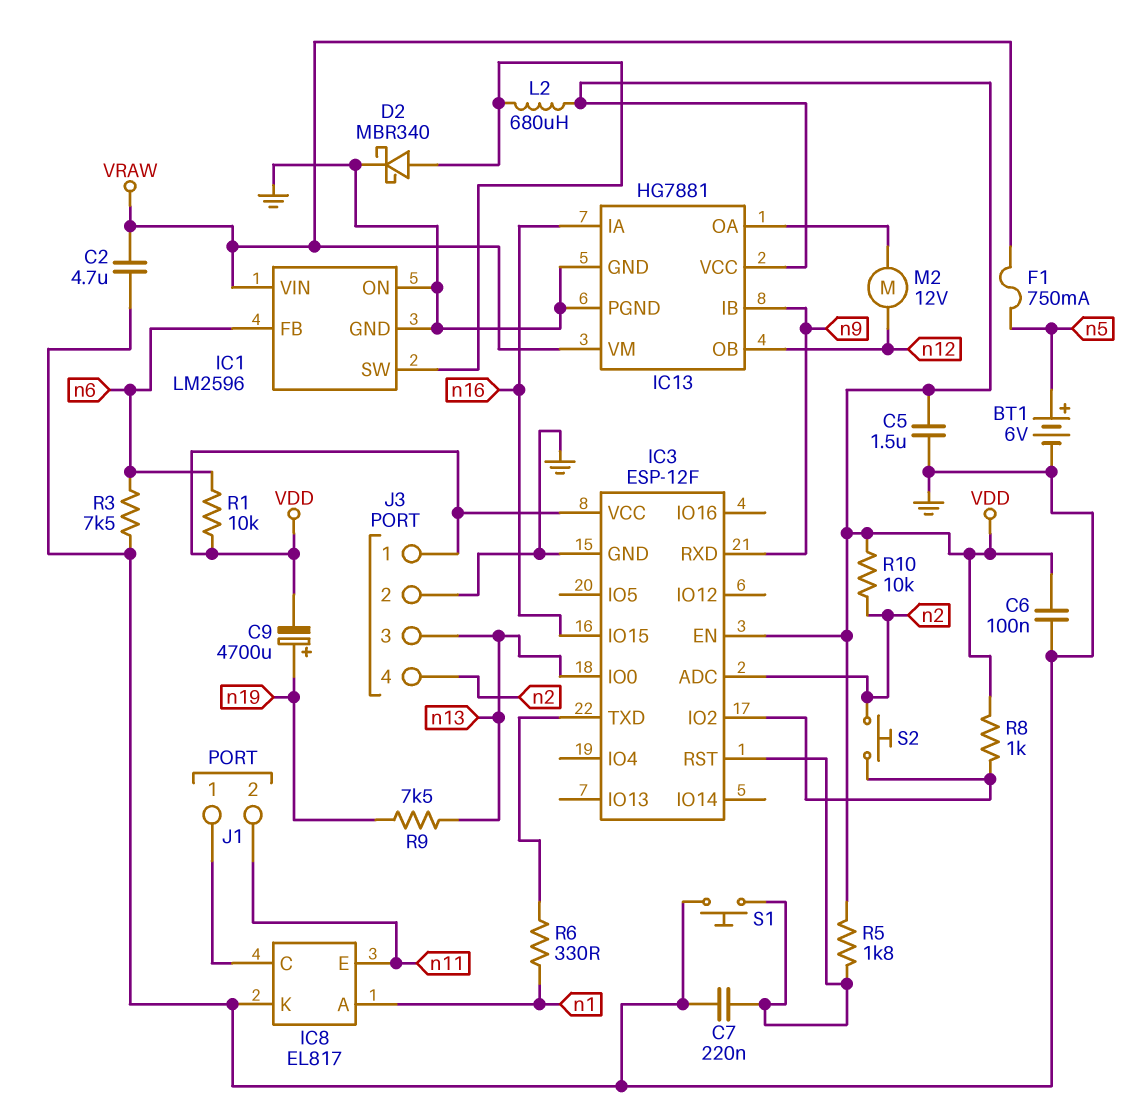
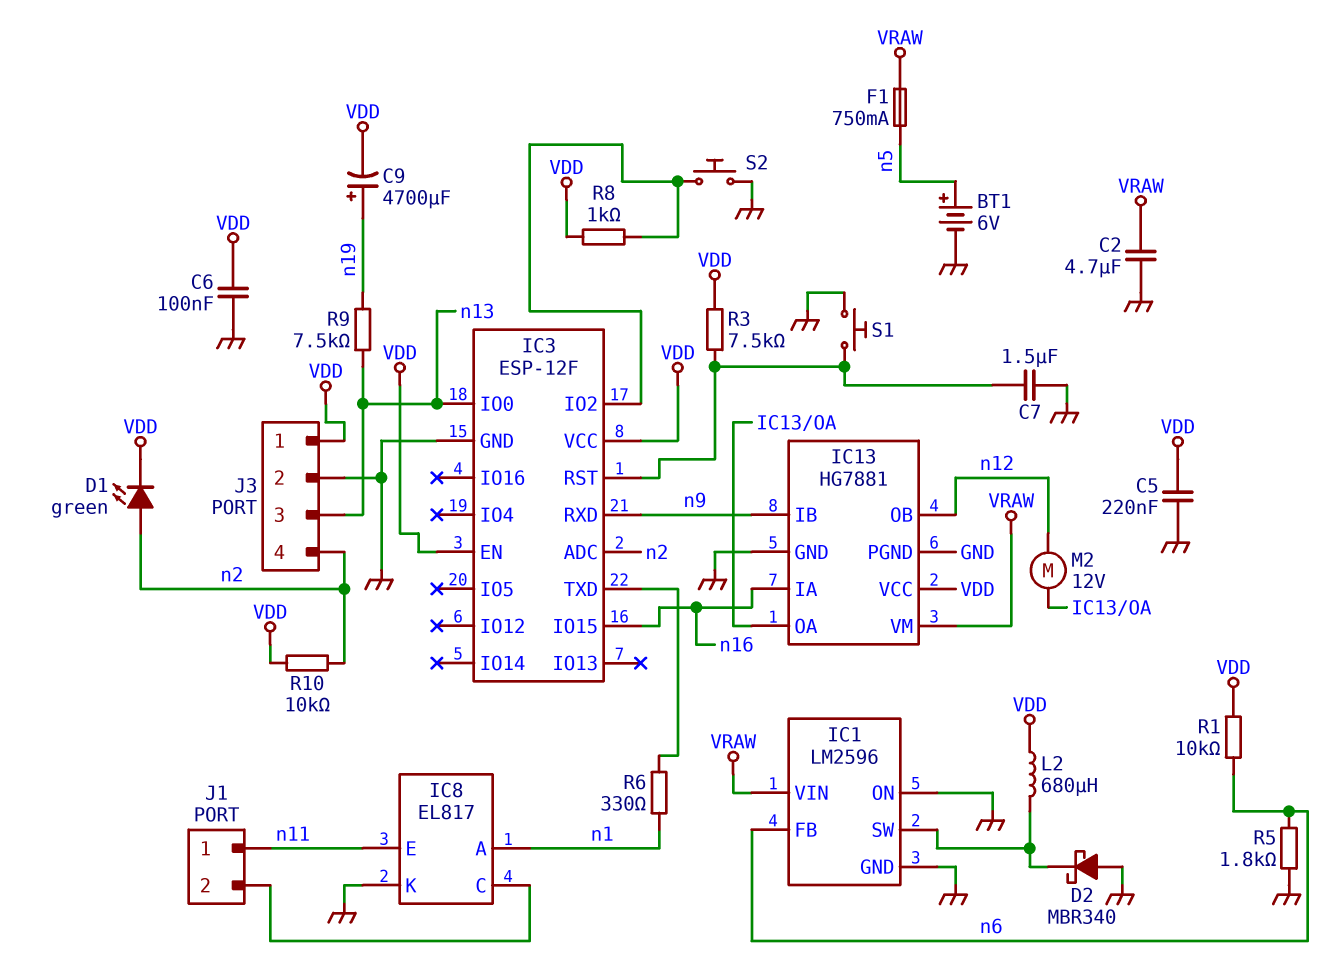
C5: 1.5uF (GND, VDD) -> 220nF (GND, VDD)
C7: 220nF (GND, IC3/RST) -> 1.5uF (GND, IC3/RST)
D1: none -> LED green (A n2, K VDD)
D2: schottky MBR340 (A IC1/SW, K GND) -> schottky MBR340 (A GND, K IC1/SW)
J1 pin 1: IC8/C -> n11
J1 pin 2: n11 -> IC8/C
R3: 7.5k (GND, n6) -> 7.5k (IC3/RST, VDD)
R5: 1.8k (IC3/RST, VDD) -> 1.8k (GND, n6)
S2: button (IC3/IO2, n2) -> button (GND, IC3/IO2)

